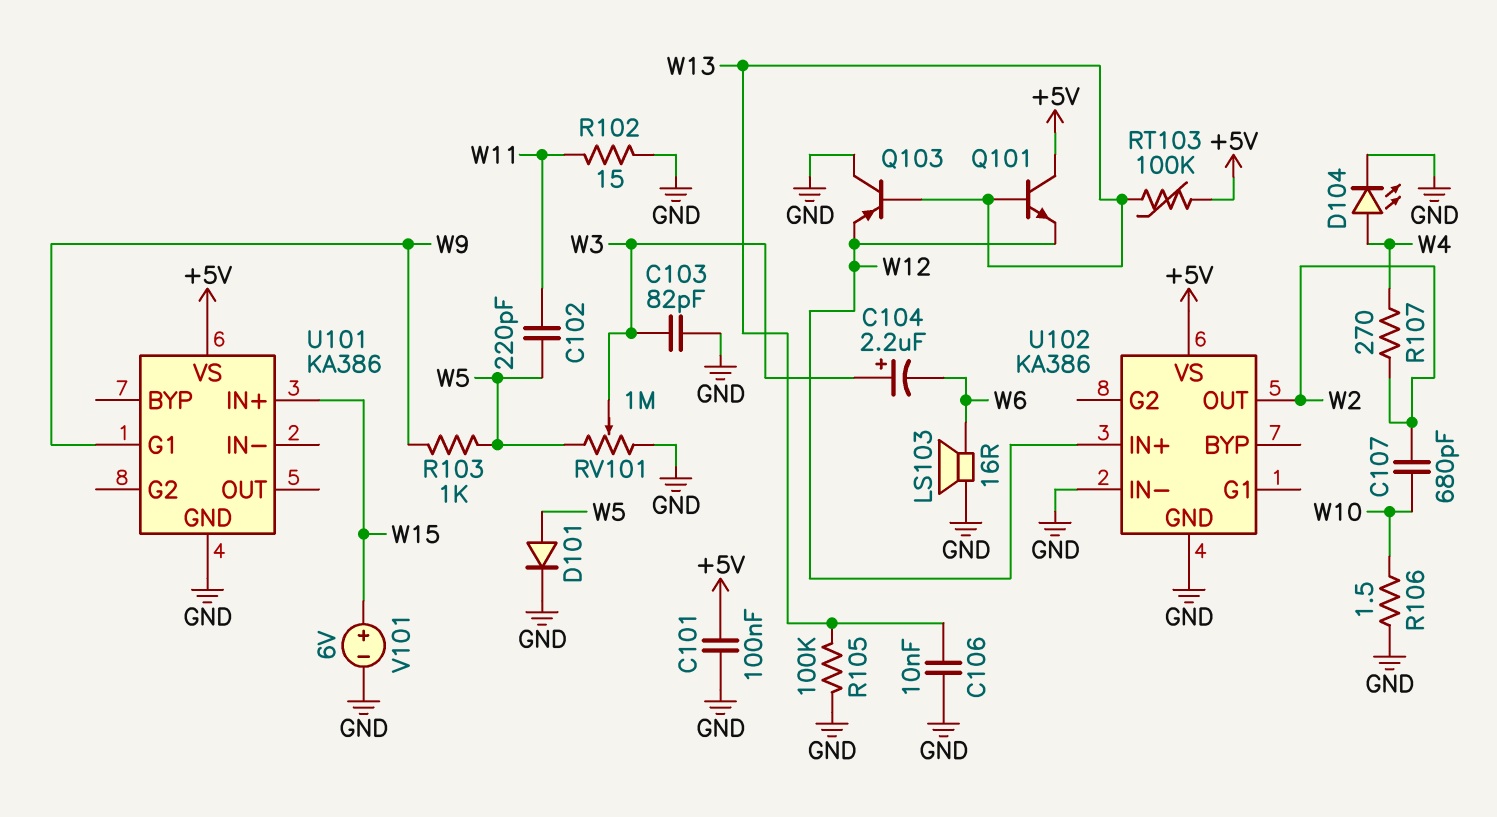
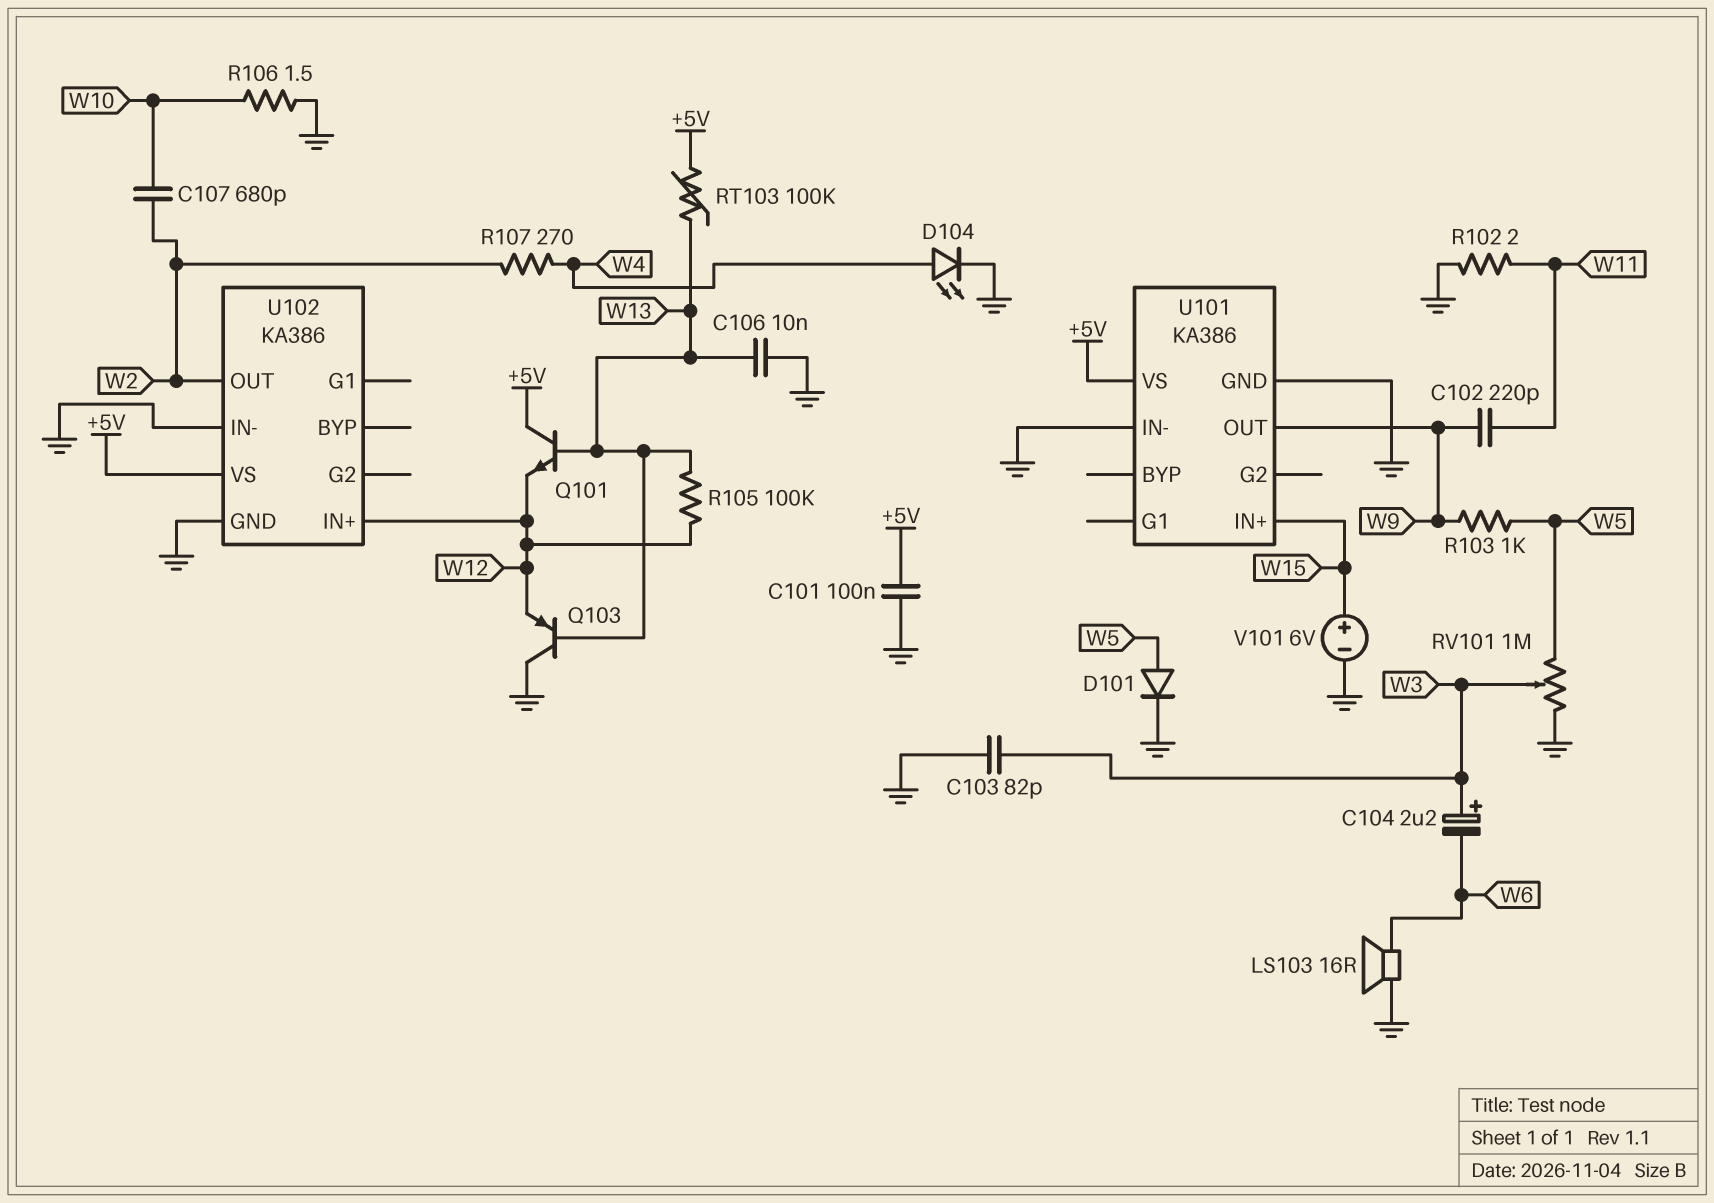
C102: 220pF (W5, W11) -> 220pF (W9, W11)
R102: 15 (GND, W11) -> 2 (GND, W11)
R105: 100k (GND, W13) -> 100k (W12, W13)
U101 pin G1: W9 -> none
U101 pin IN-: none -> GND
U101 pin OUT: none -> W9

